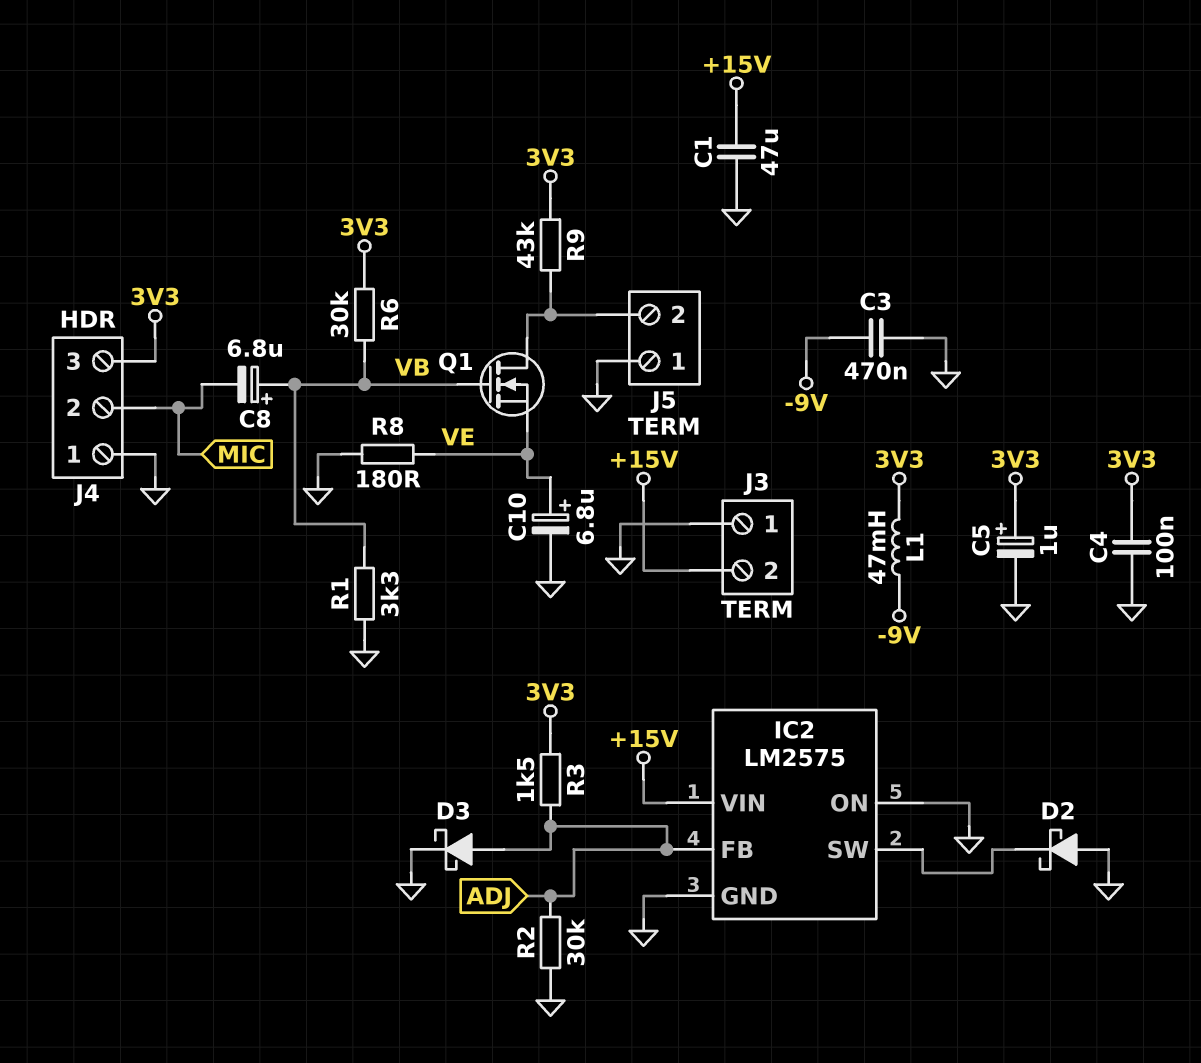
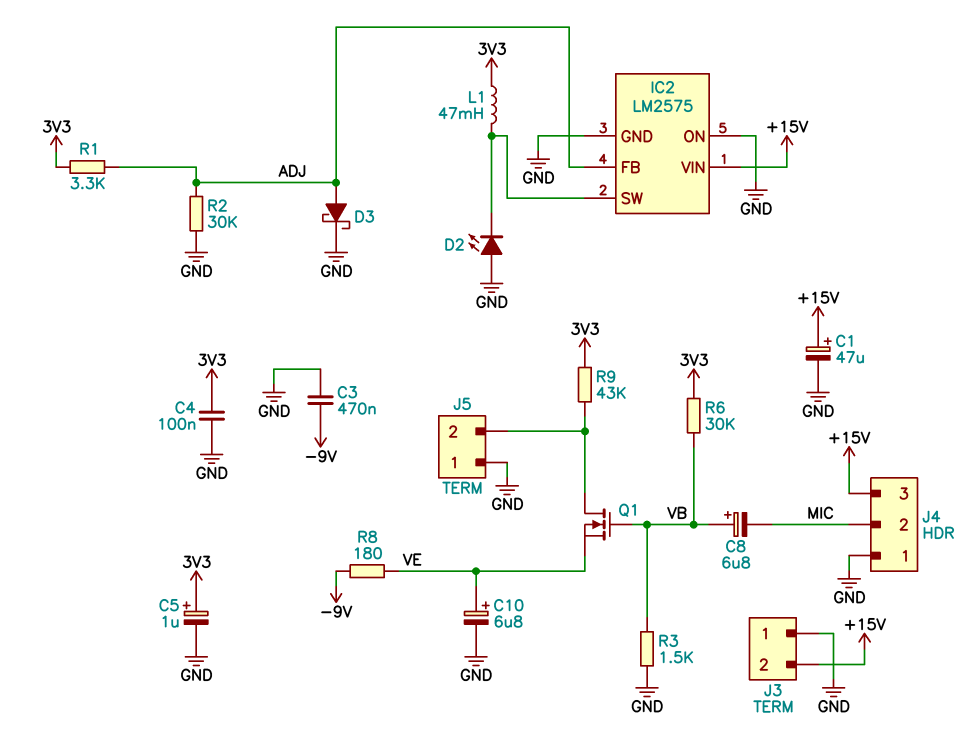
C1: 47uF (+15V, GND) -> 47uF (plus +15V, minus GND)
D2: schottky (A GND, K IC2/SW) -> LED (A GND, K IC2/SW)
J4 pin 3: 3V3 -> +15V
L1: 47mH (-9V, 3V3) -> 47mH (3V3, IC2/SW)
R1: 3.3k (GND, VB) -> 3.3k (3V3, ADJ)
R3: 1.5k (3V3, ADJ) -> 1.5k (GND, VB)
R8: 180 (GND, VE) -> 180 (-9V, VE)

